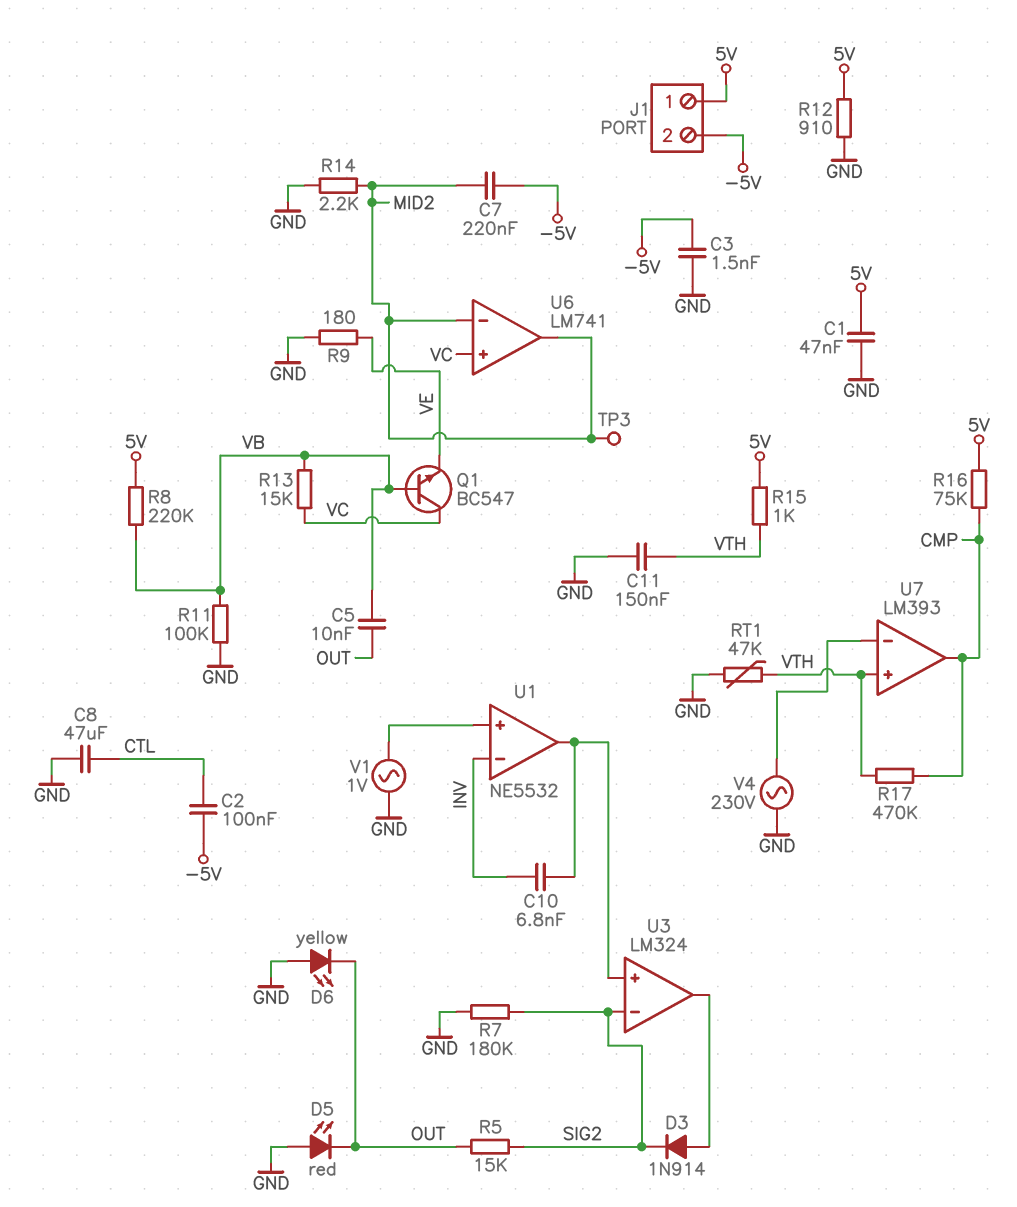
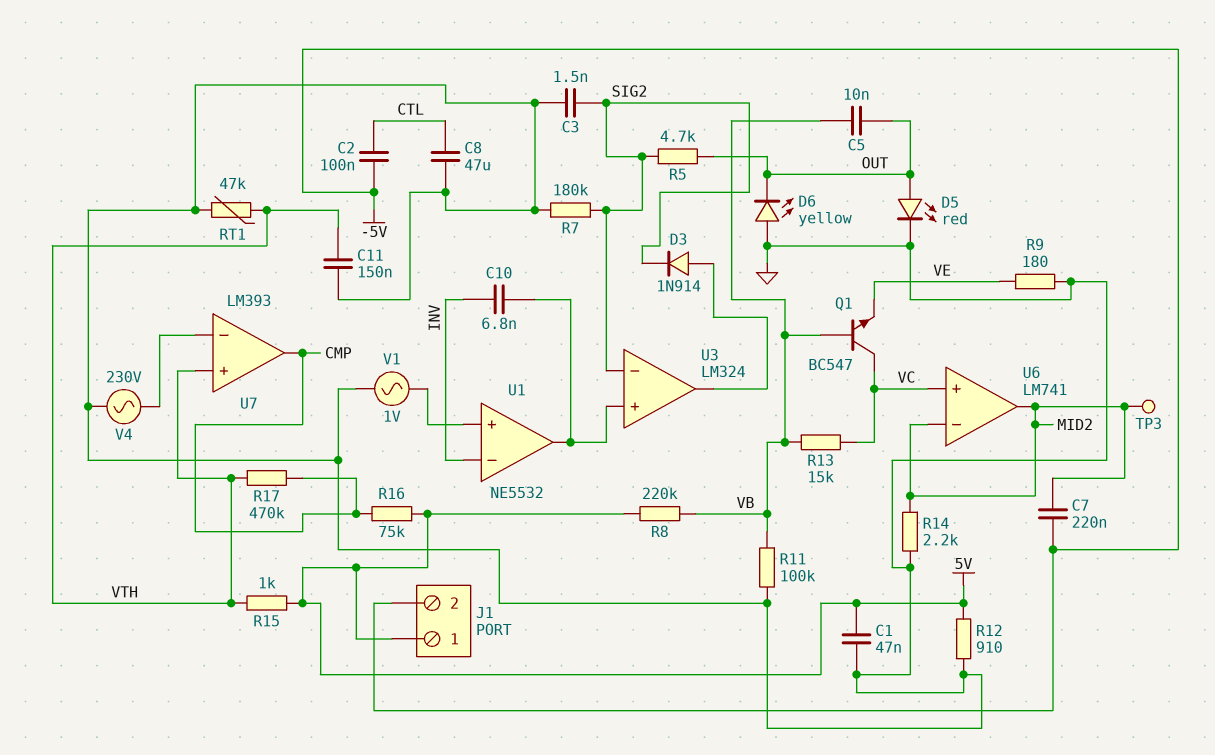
C3: 1.5nF (-5V, GND) -> 1.5nF (GND, SIG2)
D5: LED red (A GND, K OUT) -> LED red (A OUT, K GND)
R5: 15k (OUT, SIG2) -> 4.7k (OUT, SIG2)

